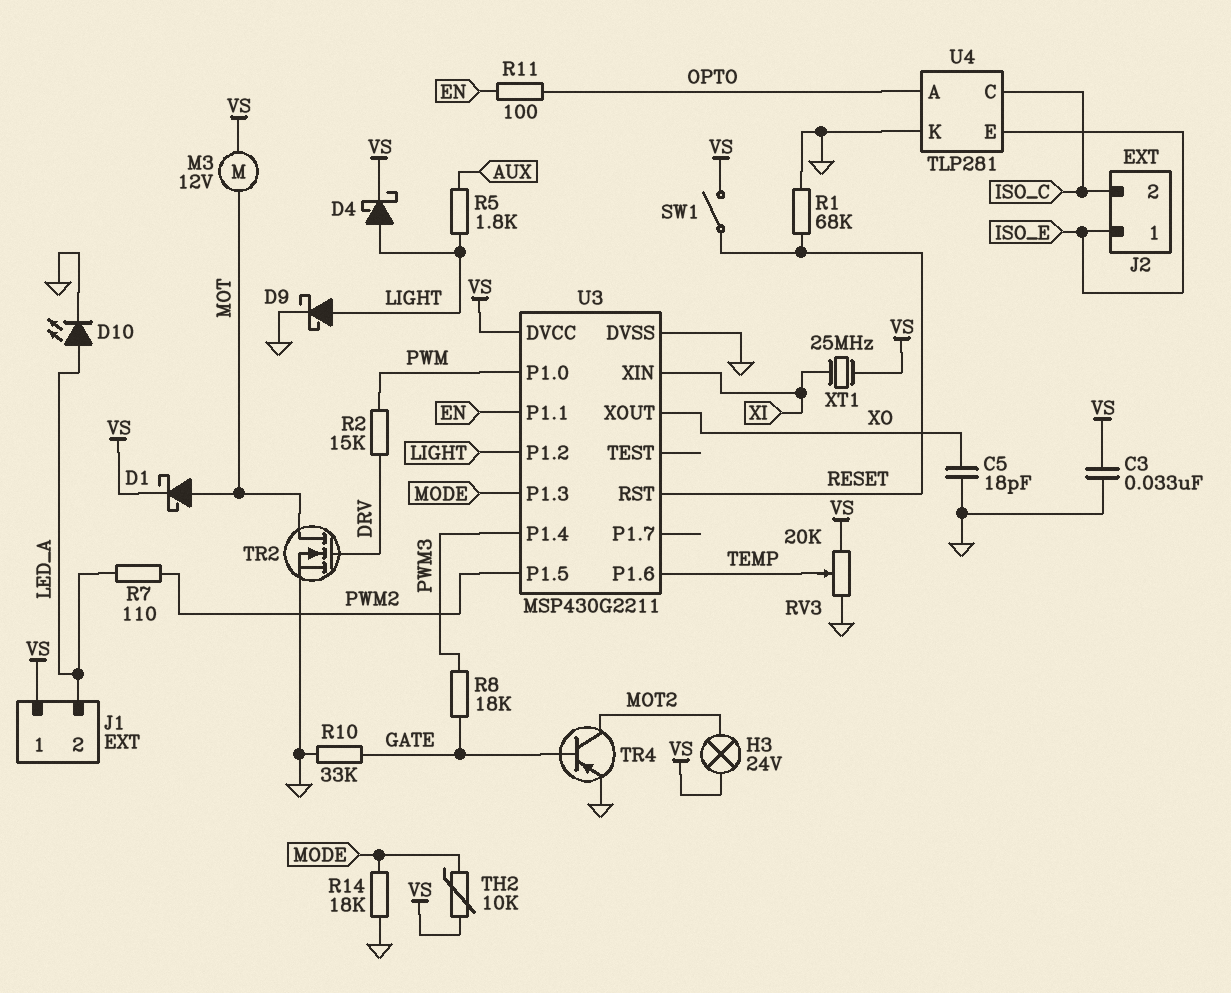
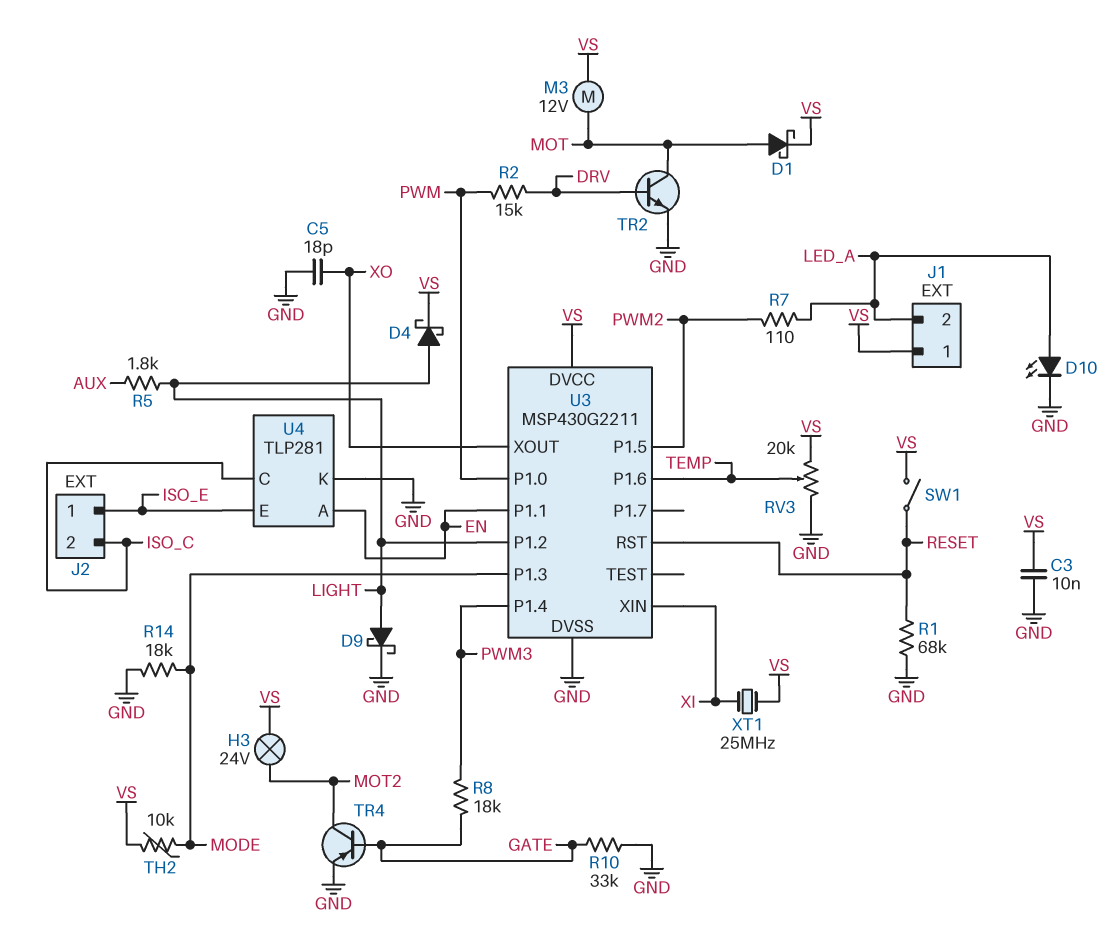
C3: 33nF (GND, VS) -> 10nF (GND, VS)
R11: 100 (EN, OPTO) -> none
TR2: NMOS (G DRV, D MOT, S GND) -> NPN (B DRV, C MOT, E GND)
U4 pin A: OPTO -> EN

